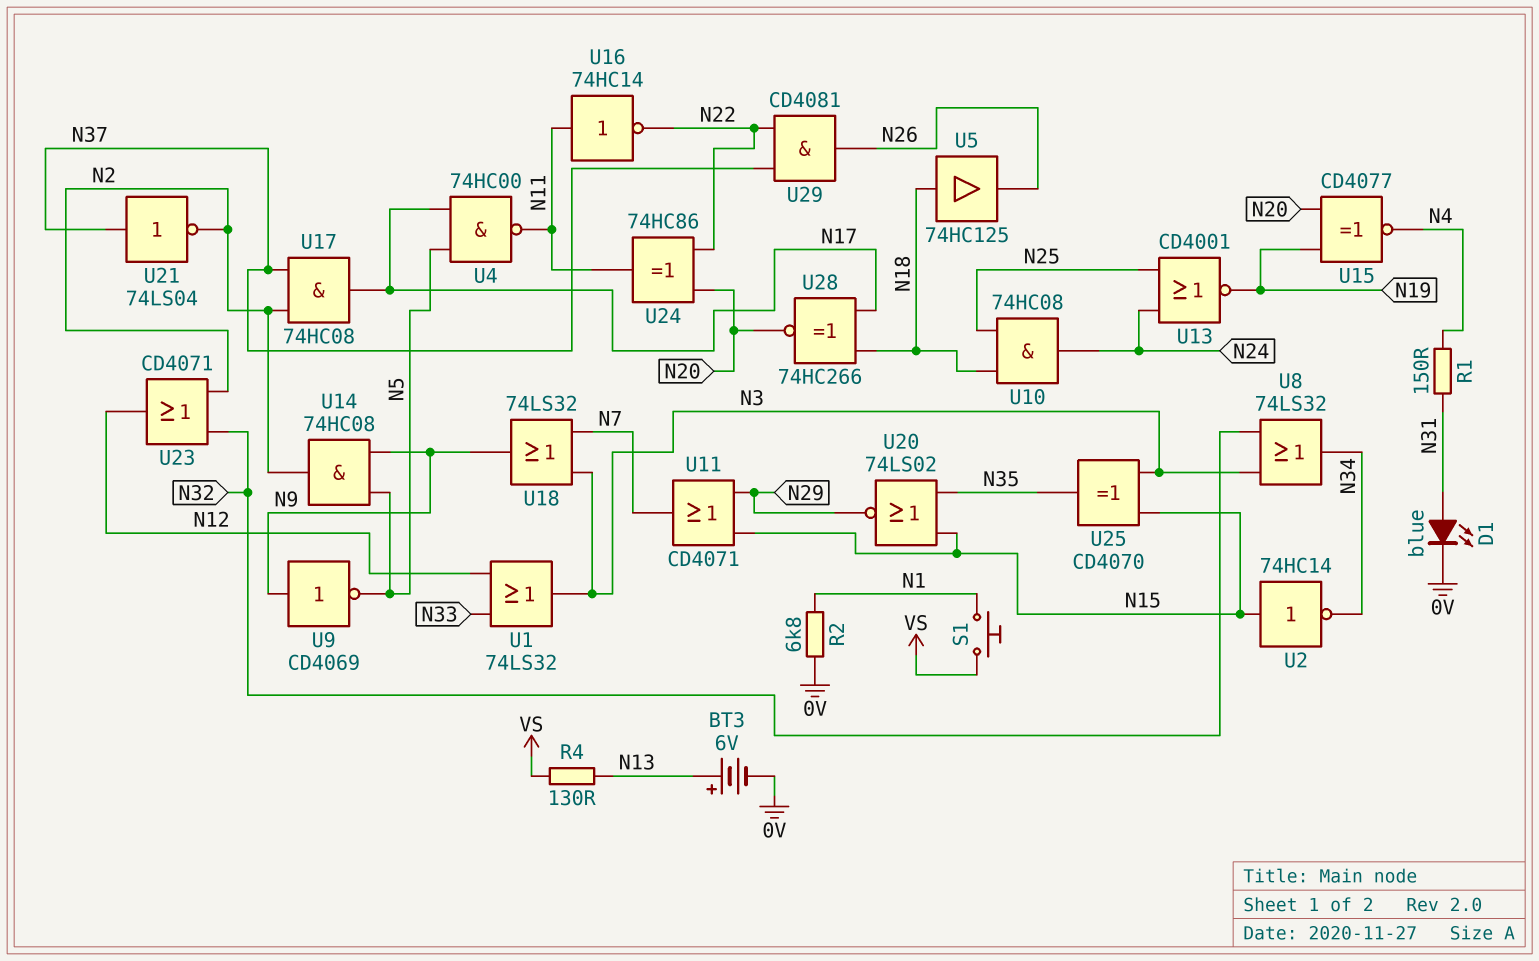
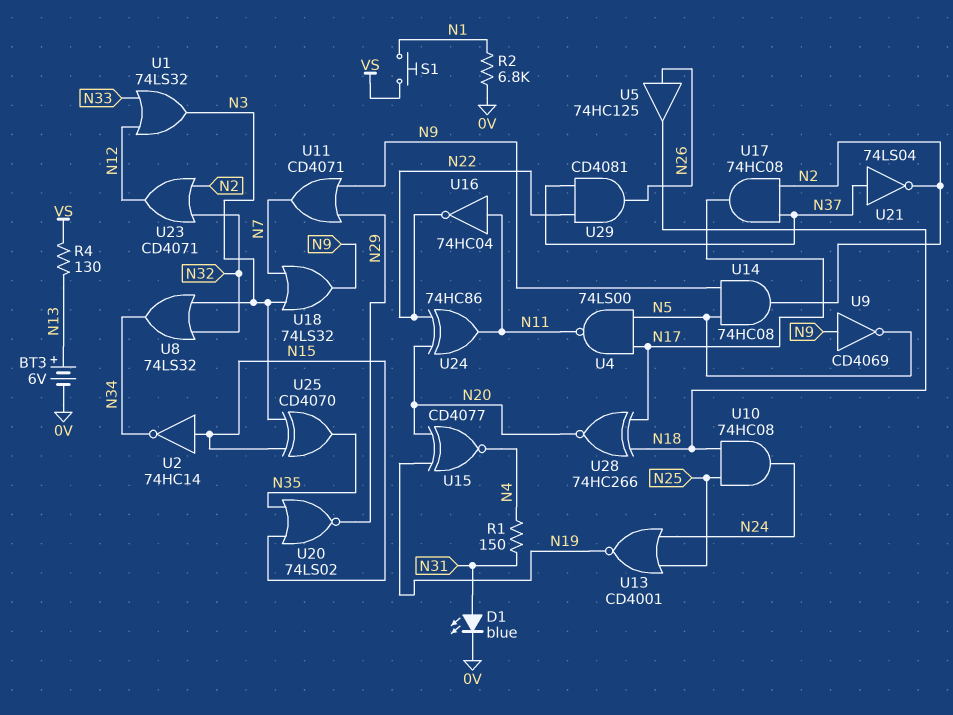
U4: NAND 74HC00 (in N5, in N17, out N11) -> NAND 74LS00 (in N5, in N17, out N11)
U5: buffer 74HC125 (in N18, out N26) -> buffer 74HC125 (in N26, out N18)
U11: OR CD4071 (in N15, in N29, out N7) -> OR CD4071 (in N9, in N29, out N7)
U16: NOT 74HC14 (in N11, out N22) -> NOT 74HC04 (in N11, out N22)

